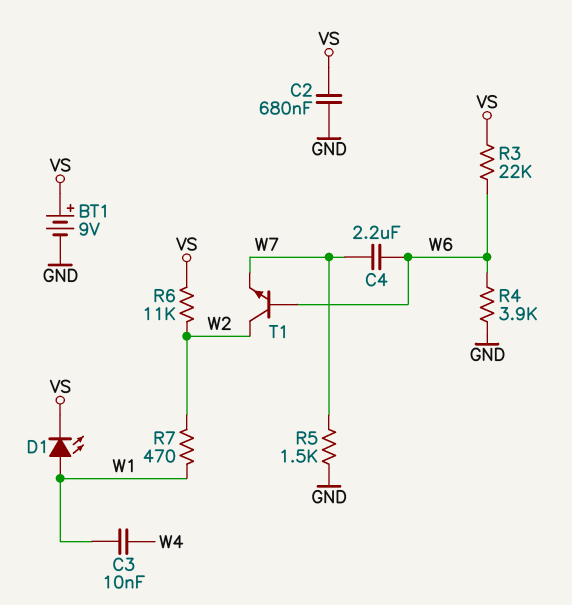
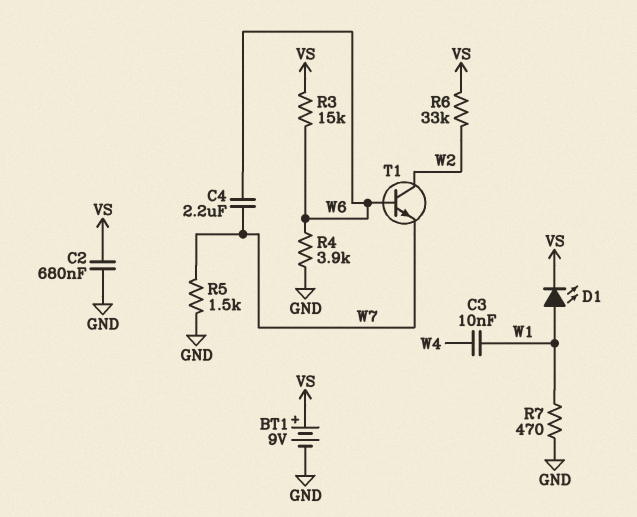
R3: 22k (VS, W6) -> 15k (VS, W6)
R6: 11k (VS, W2) -> 33k (VS, W2)
R7: 470 (W1, W2) -> 470 (GND, W1)

